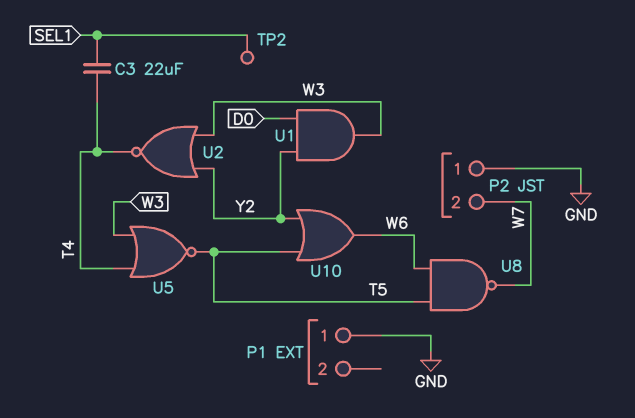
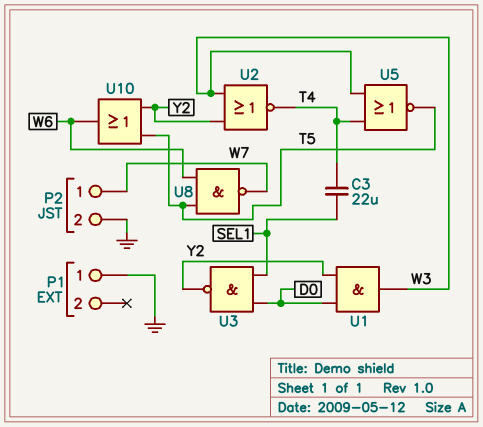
P2 pin 1: GND -> W7
P2 pin 2: W7 -> GND
TP2: test point (SEL1) -> none
U3: none -> NAND (in D0, in SEL1, out Y2)

